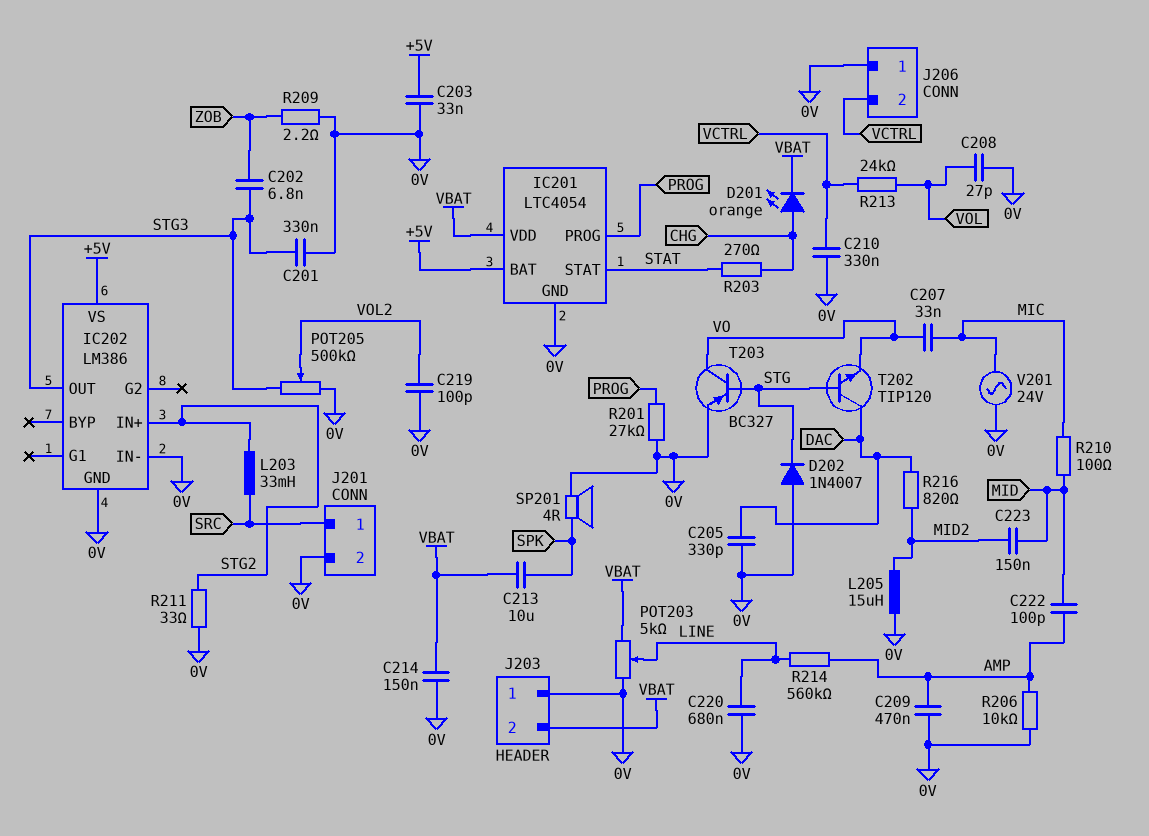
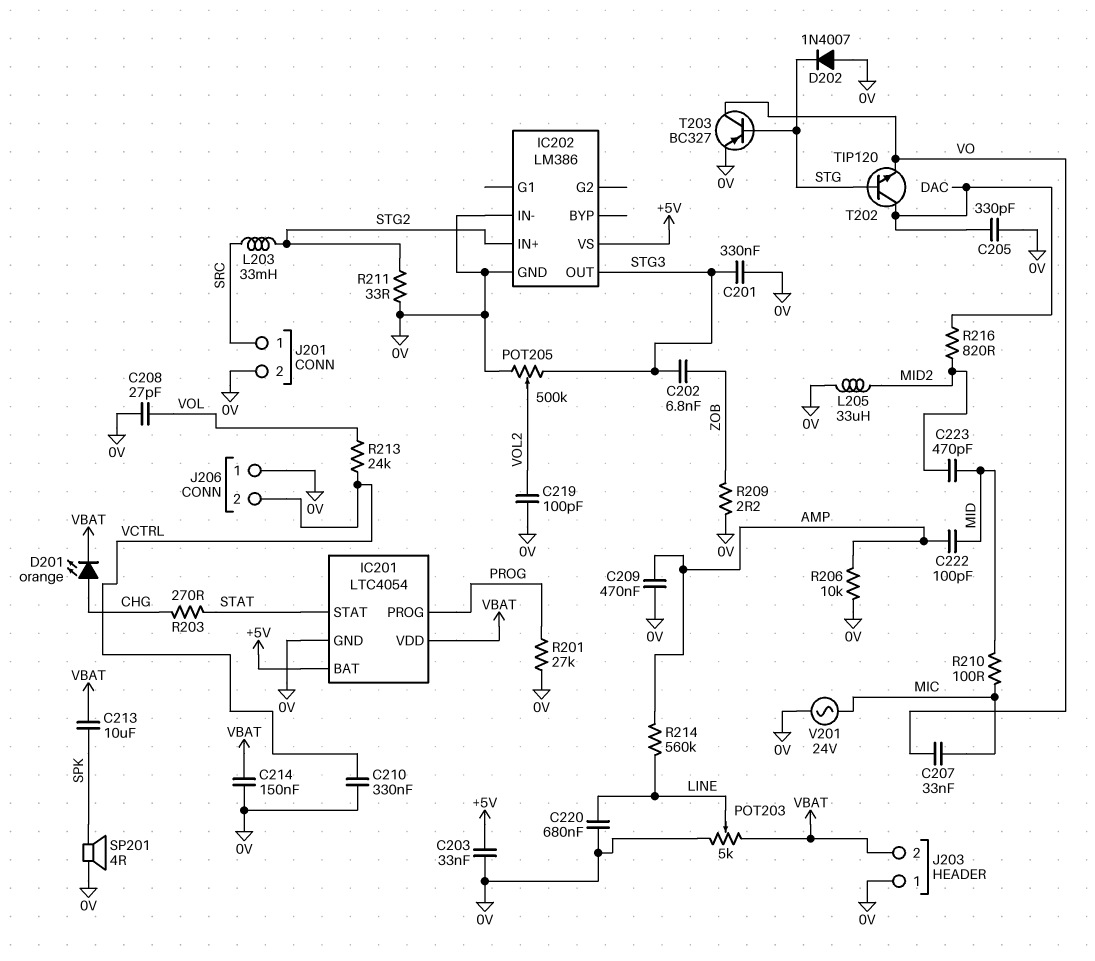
C223: 150nF (MID, MID2) -> 470pF (MID, MID2)
L205: 15uH (0V, MID2) -> 33uH (0V, MID2)

